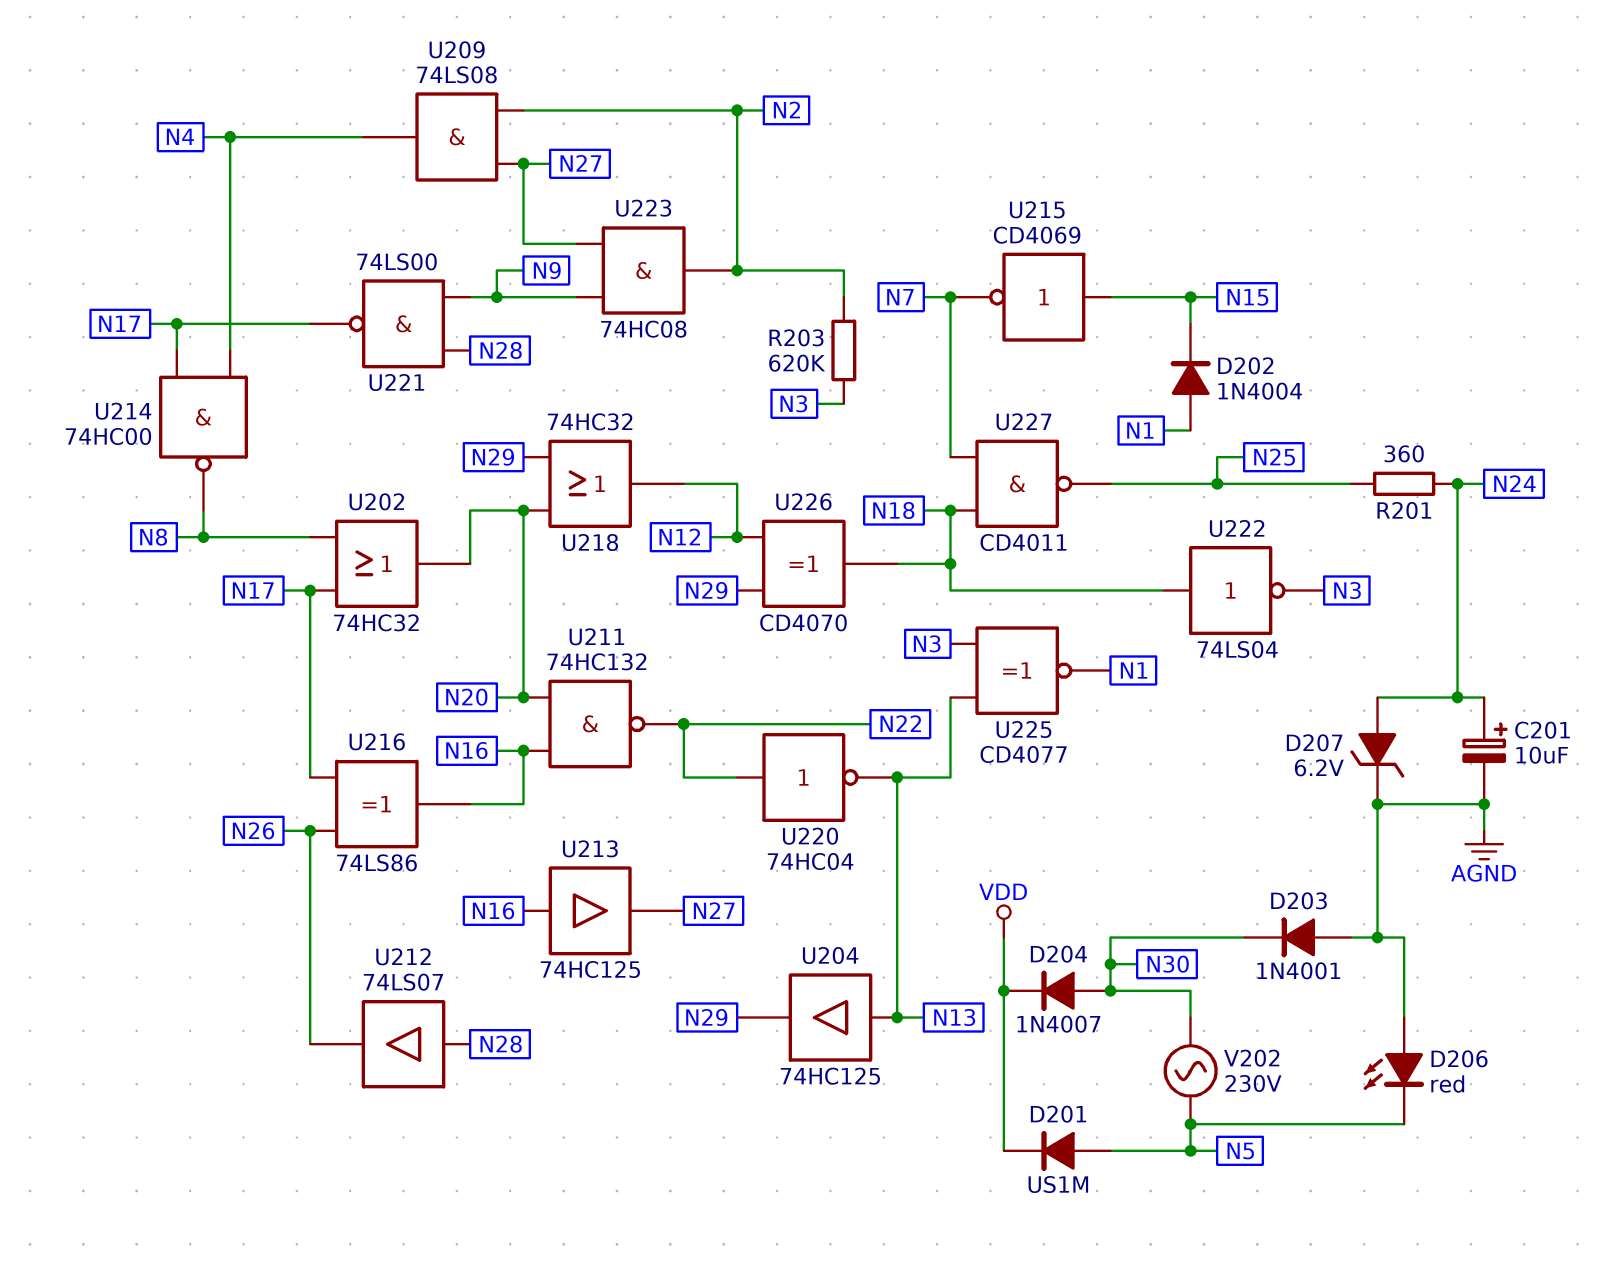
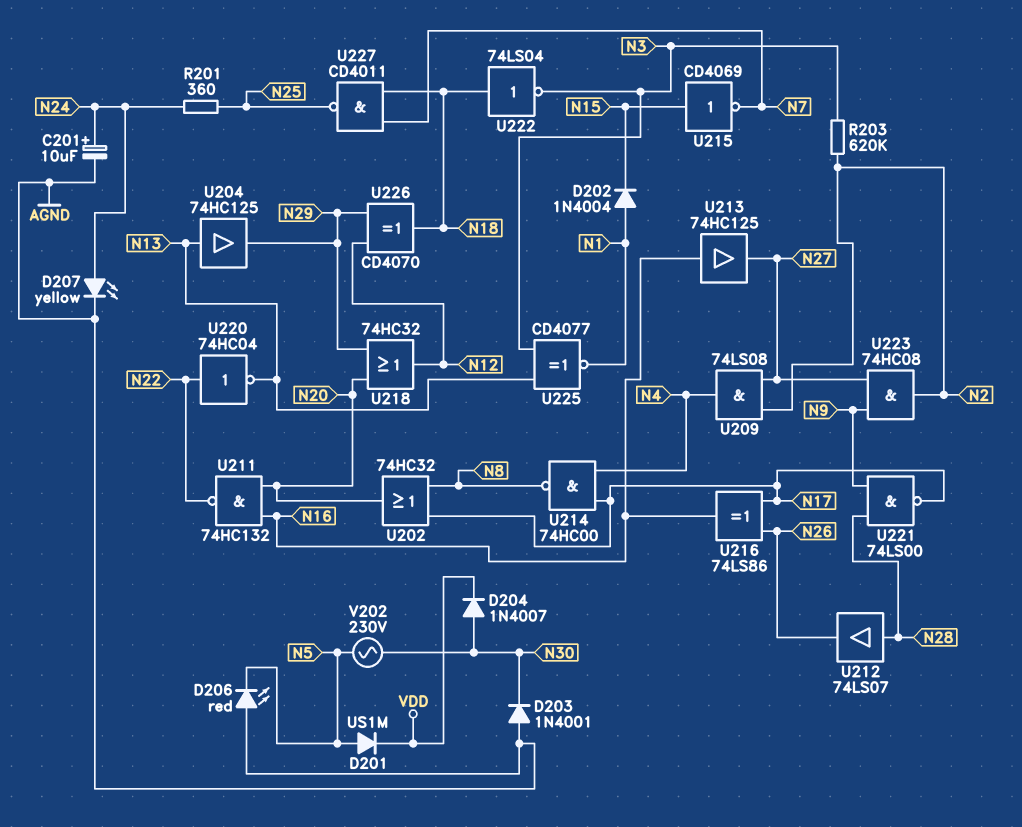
D207: zener 6.2V (A N24, K AGND) -> LED yellow (A N24, K AGND)

